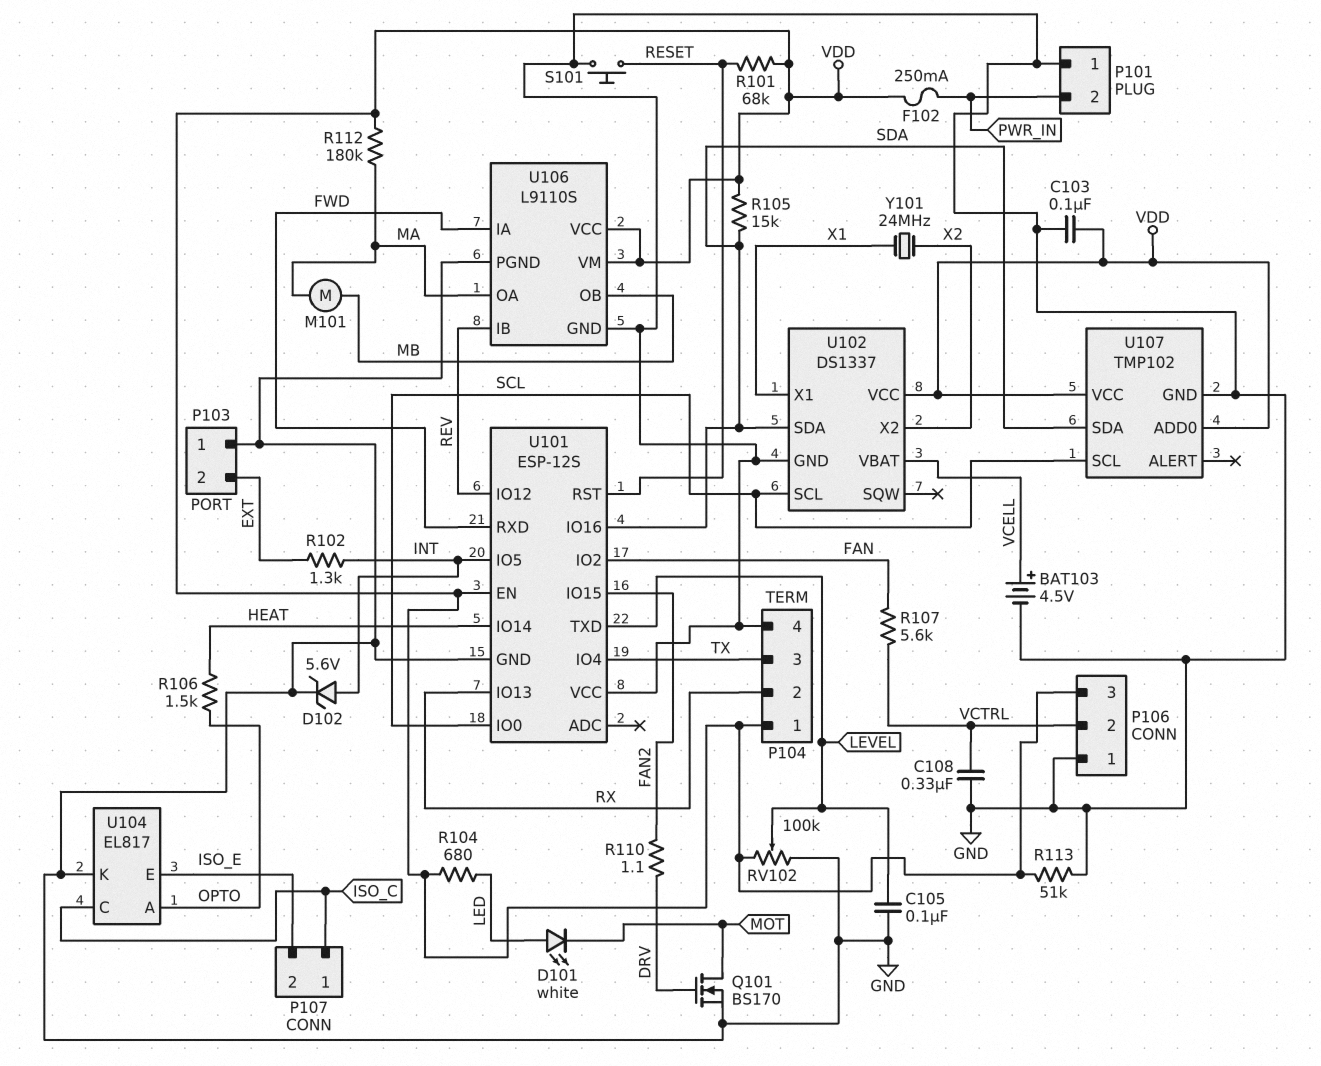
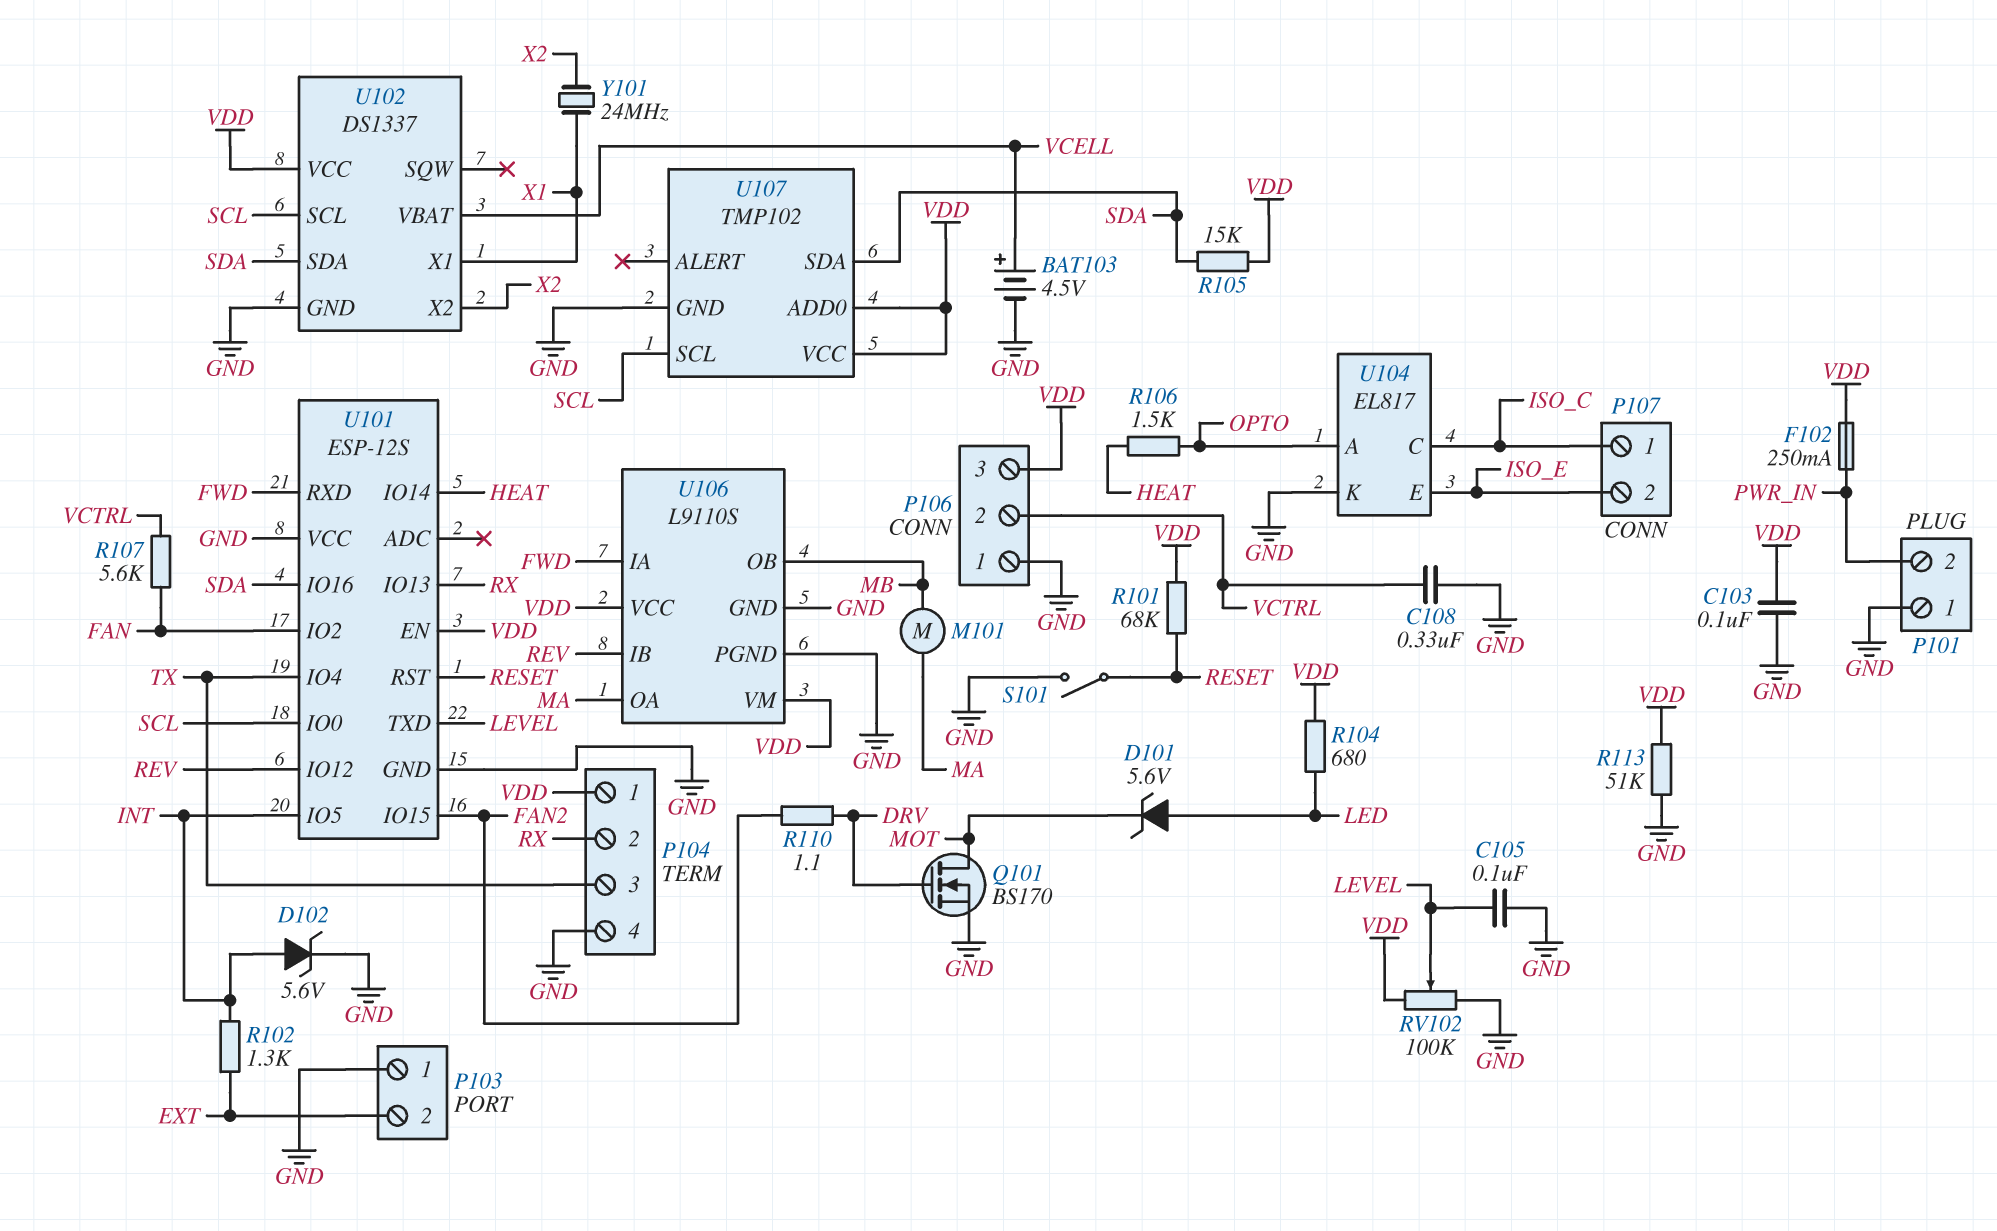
D101: LED white (A LED, K MOT) -> zener 5.6V (A LED, K MOT)
R112: 180k (MA, VDD) -> none
S101: button (GND, RESET) -> switch (GND, RESET)

